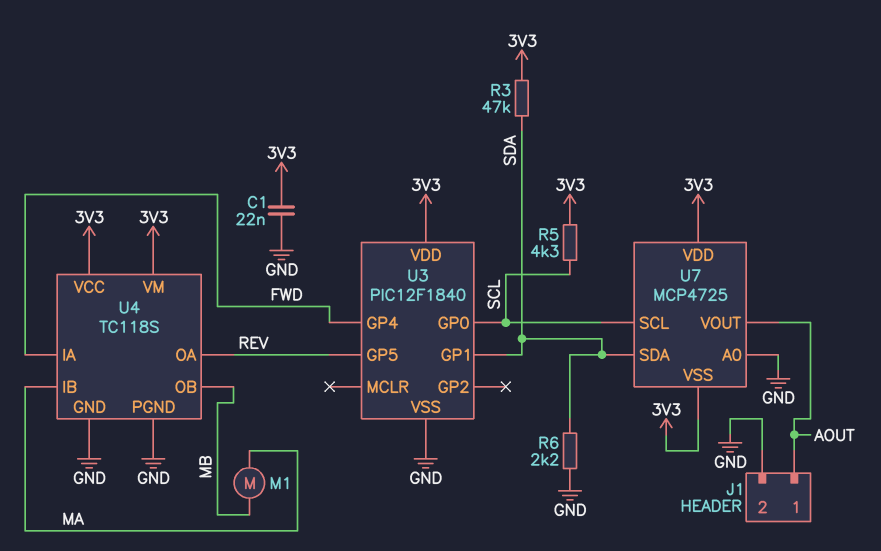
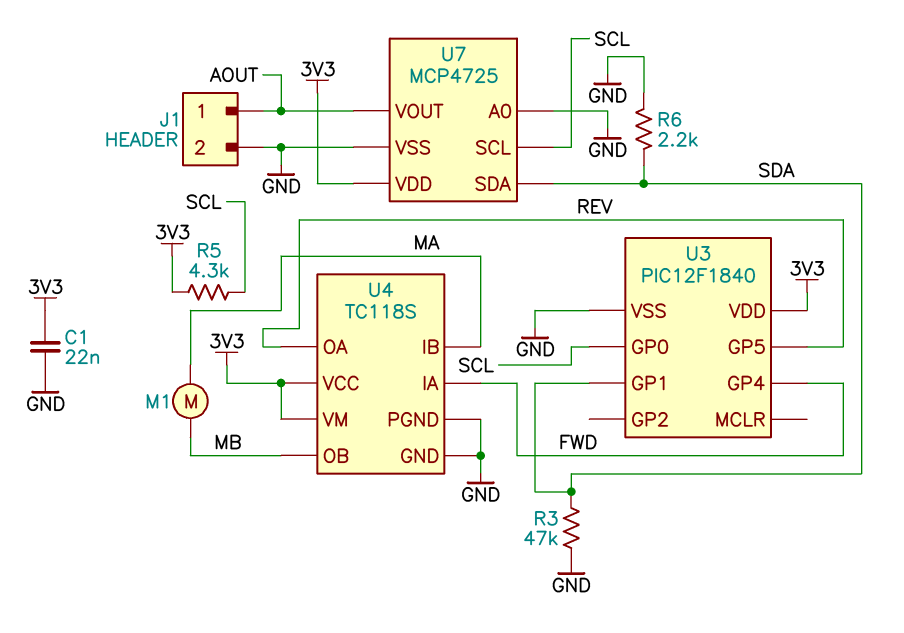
R3: 47k (3V3, SDA) -> 47k (GND, SDA)
U7 pin VSS: 3V3 -> GND

